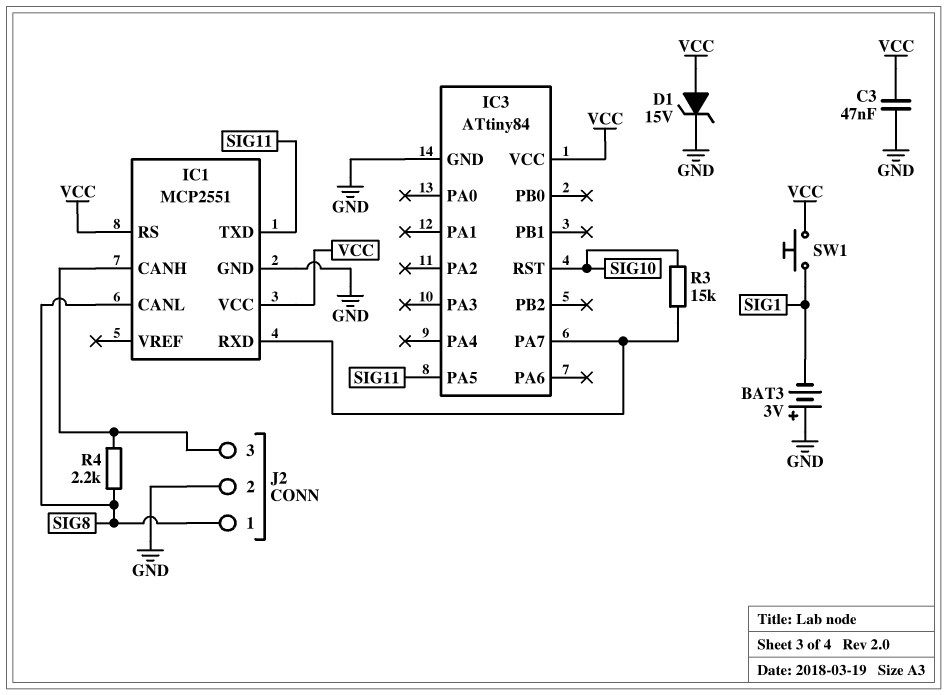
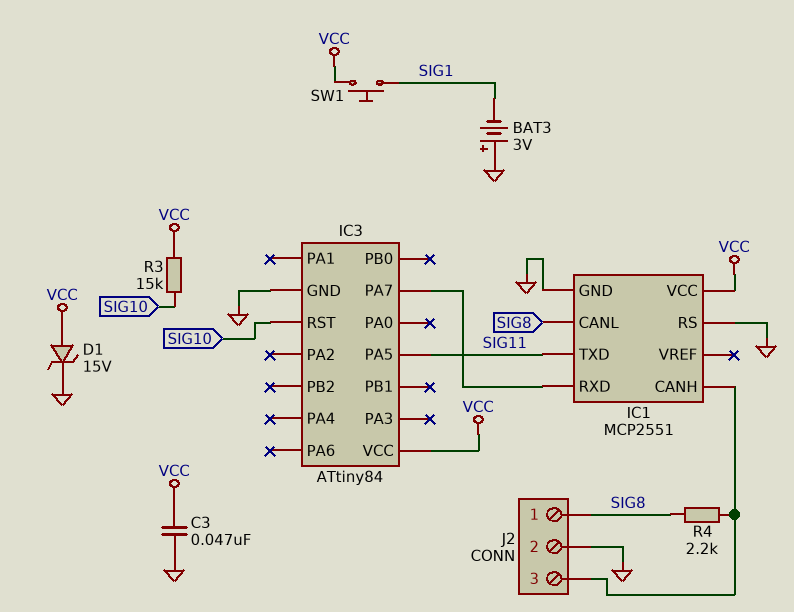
IC1 pin RS: VCC -> GND
R3: 15k (IC1/RXD, SIG10) -> 15k (SIG10, VCC)

